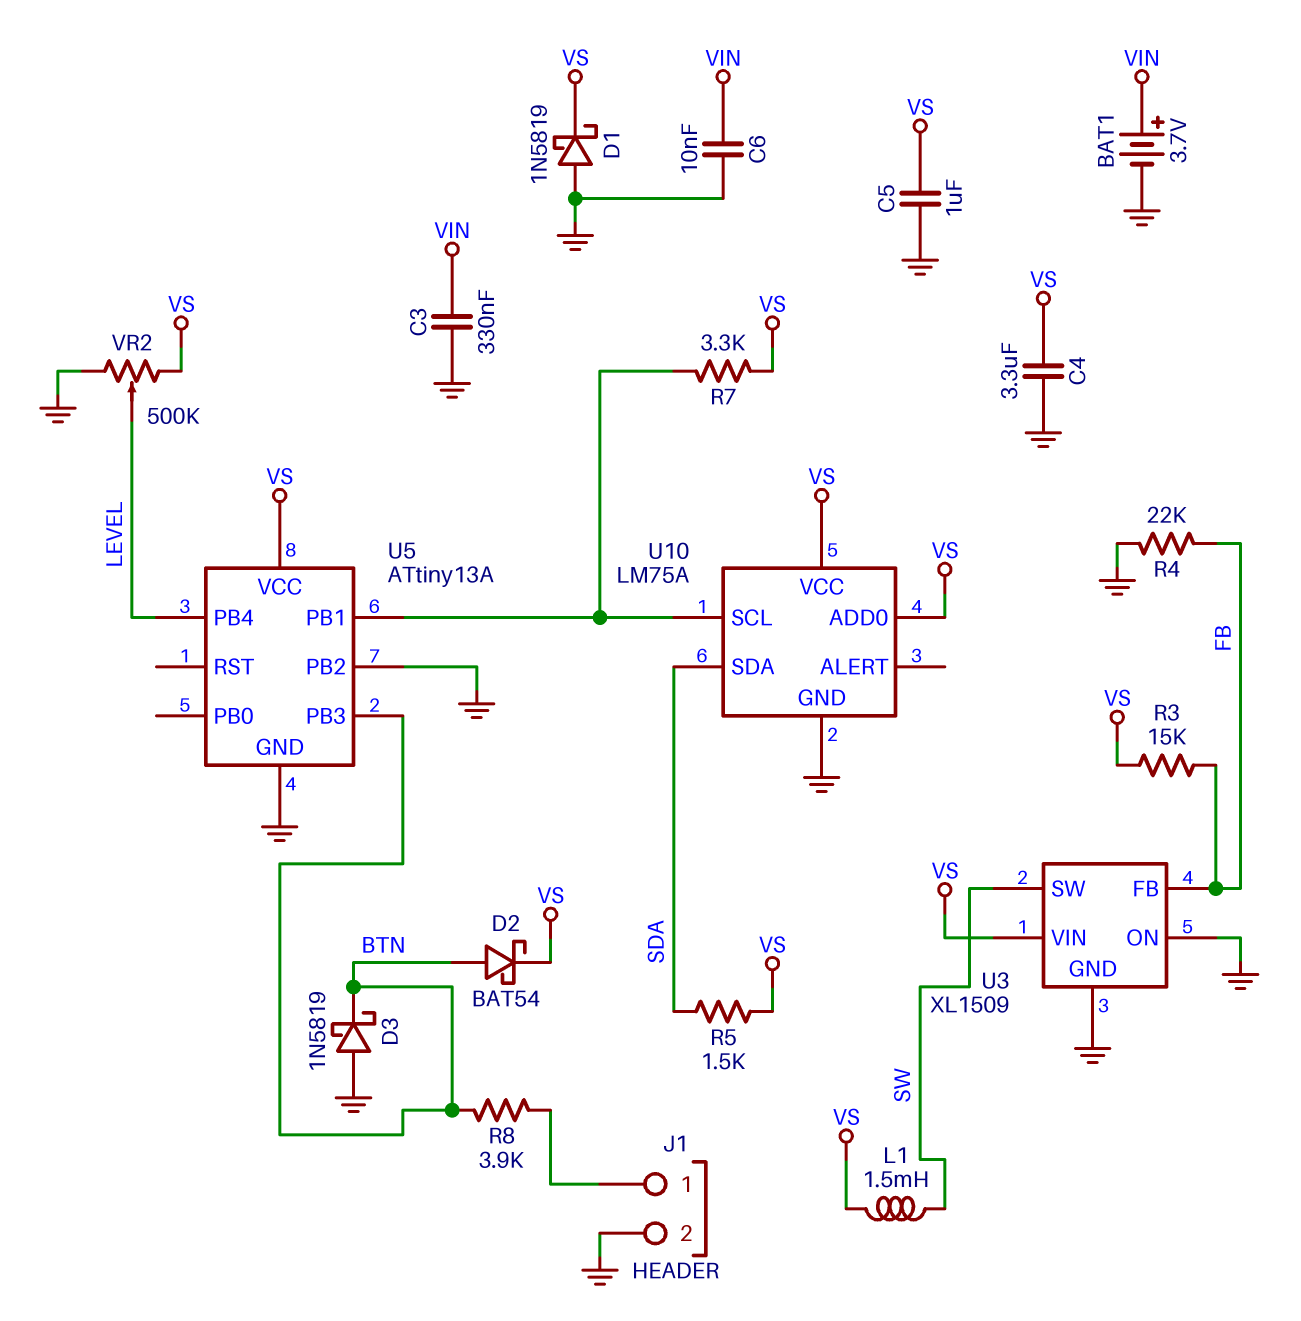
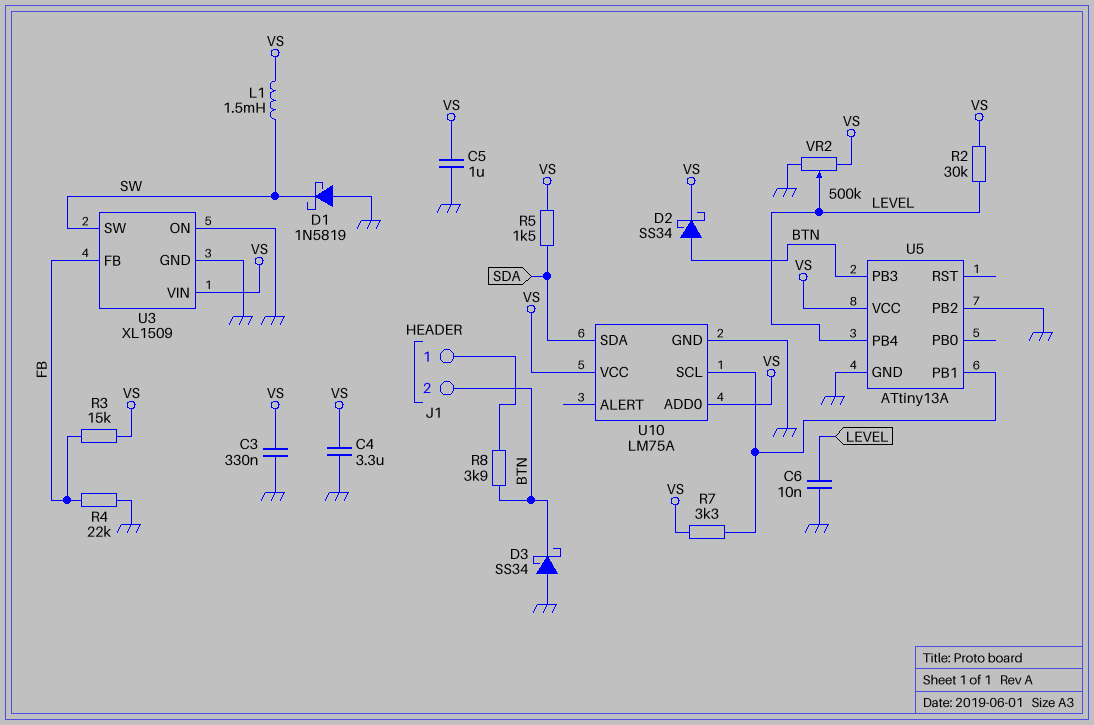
BAT1: 3.7V (plus VIN, minus GND) -> none
C3: 330nF (GND, VIN) -> 330nF (GND, VS)
C6: 10nF (GND, VIN) -> 10nF (GND, LEVEL)
D1: schottky 1N5819 (A GND, K VS) -> schottky 1N5819 (A GND, K SW)
D2: schottky BAT54 (A BTN, K VS) -> schottky SS34 (A BTN, K VS)
D3: schottky 1N5819 (A GND, K BTN) -> schottky SS34 (A GND, K BTN)
J1 pin 2: GND -> BTN
R2: none -> 30k (LEVEL, VS)

